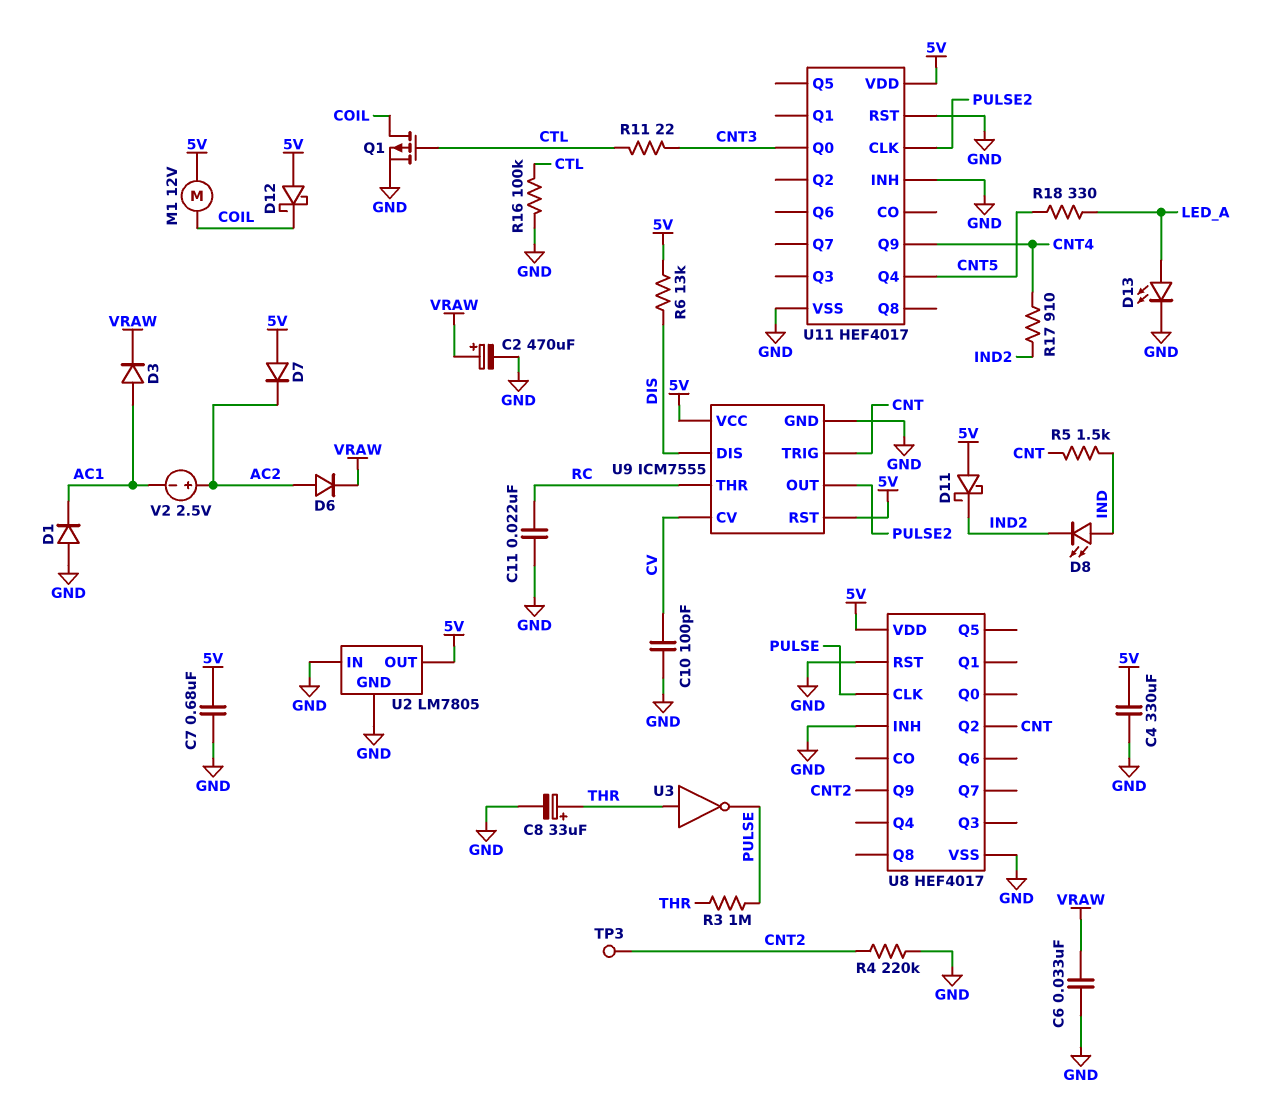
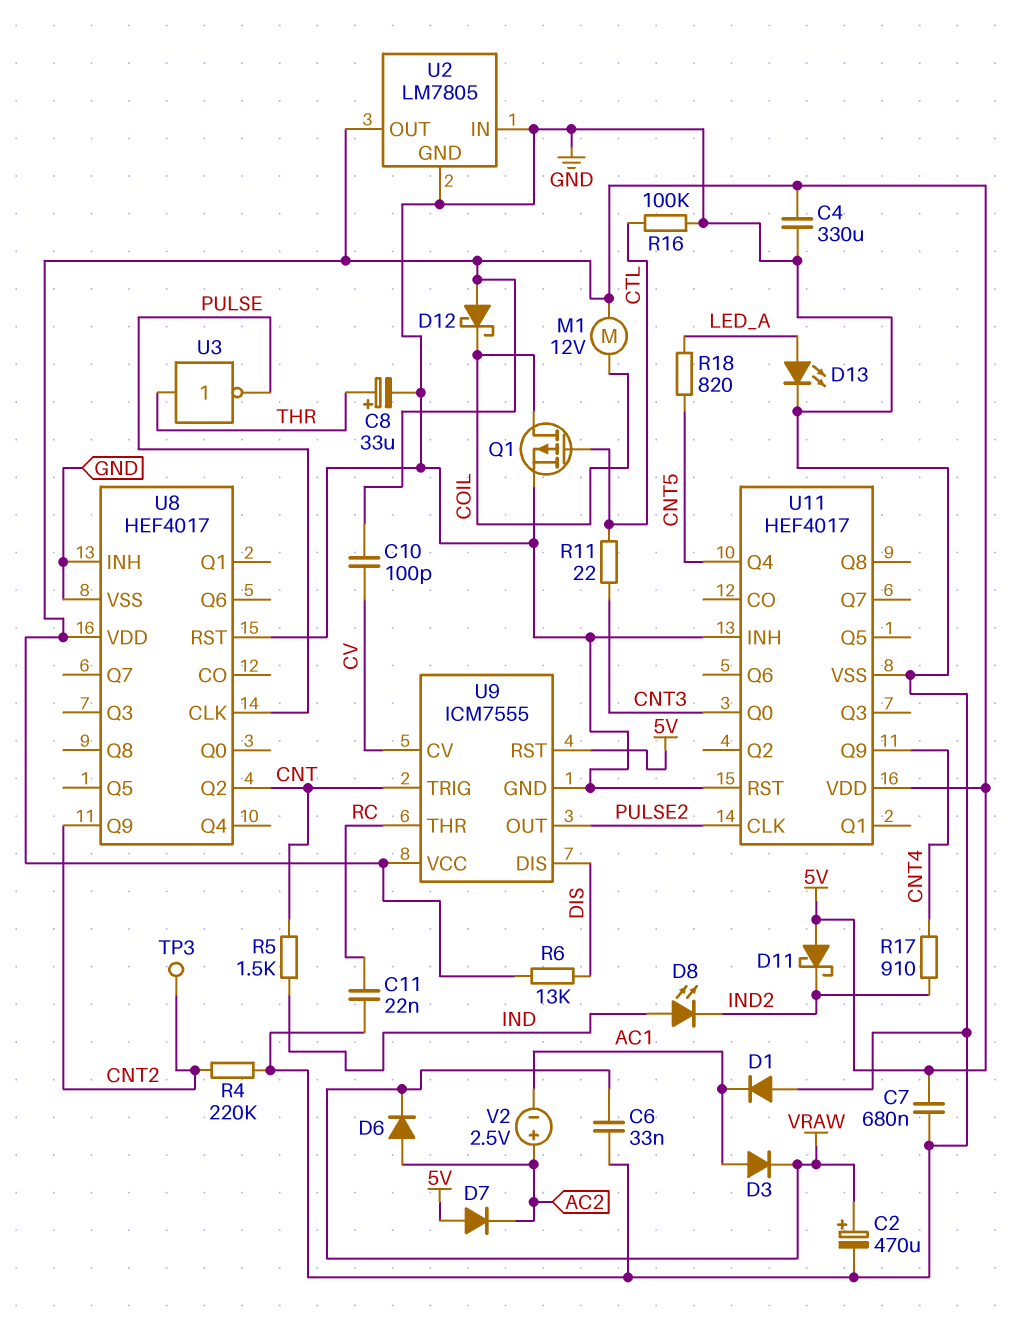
C10: 100pF (CV, GND) -> 100pF (5V, CV)
R3: 1M (PULSE, THR) -> none
R18: 330 (CNT5, LED_A) -> 820 (CNT5, LED_A)

